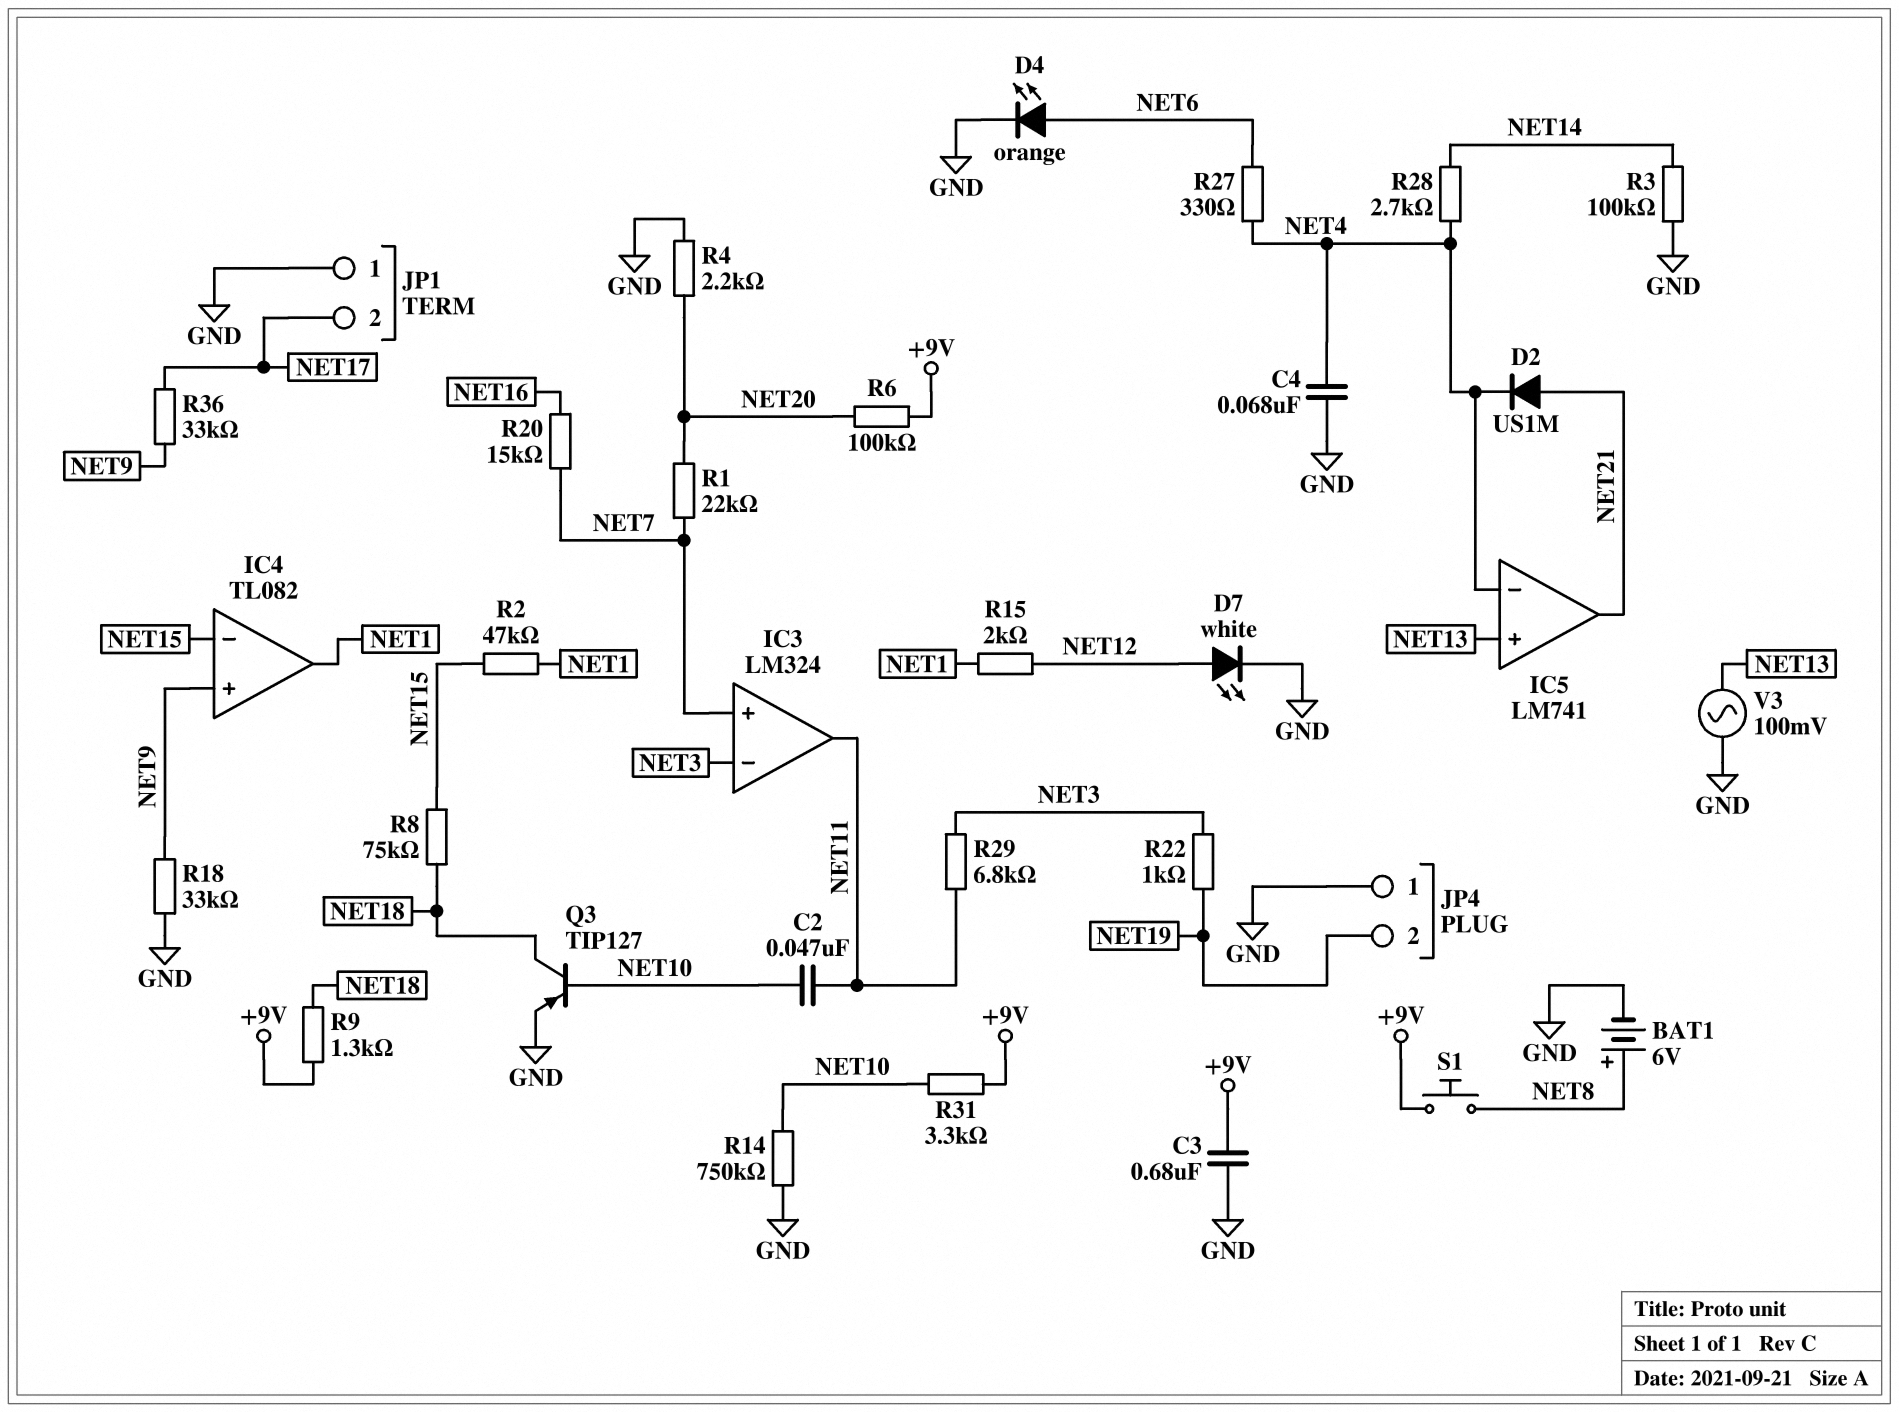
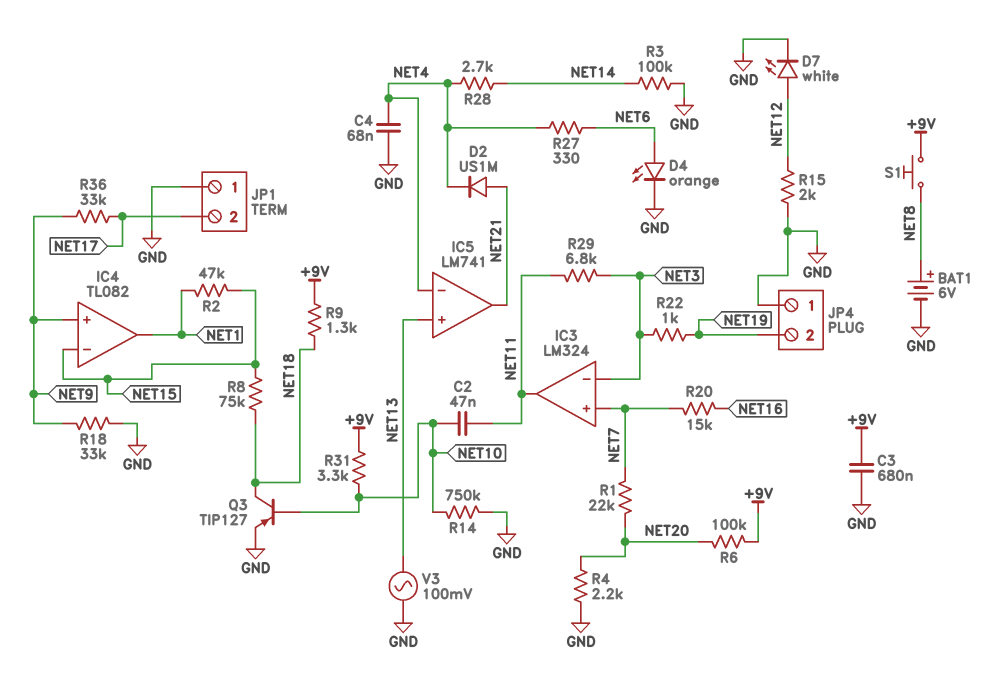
R15: 2k (NET1, NET12) -> 2k (GND, NET12)

